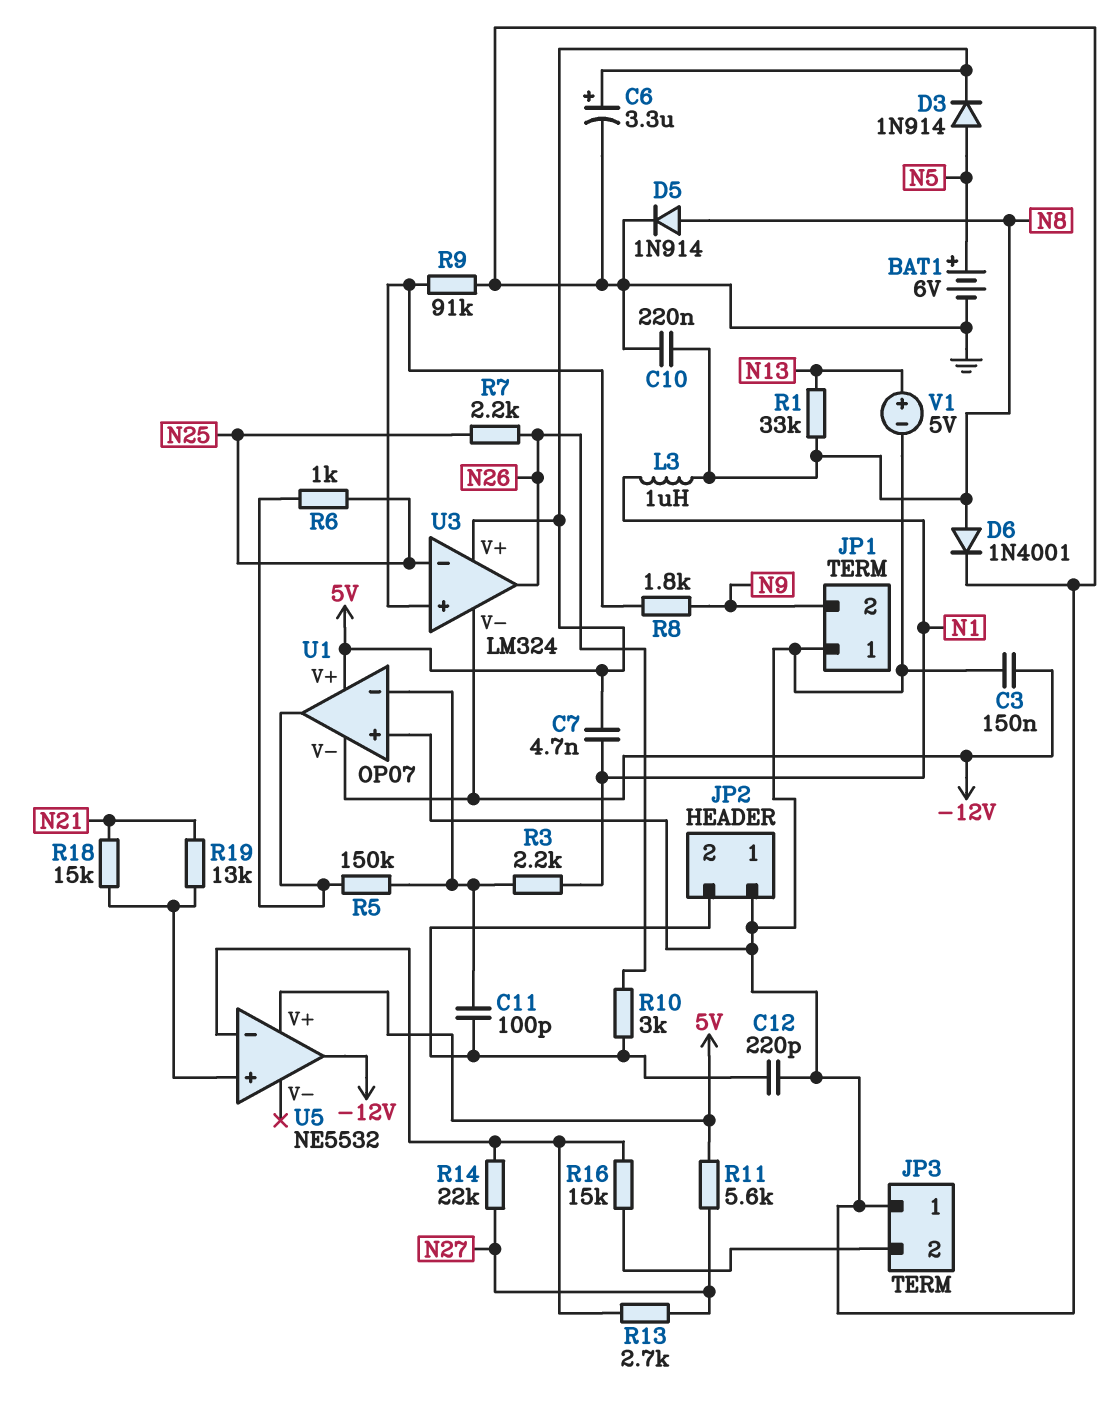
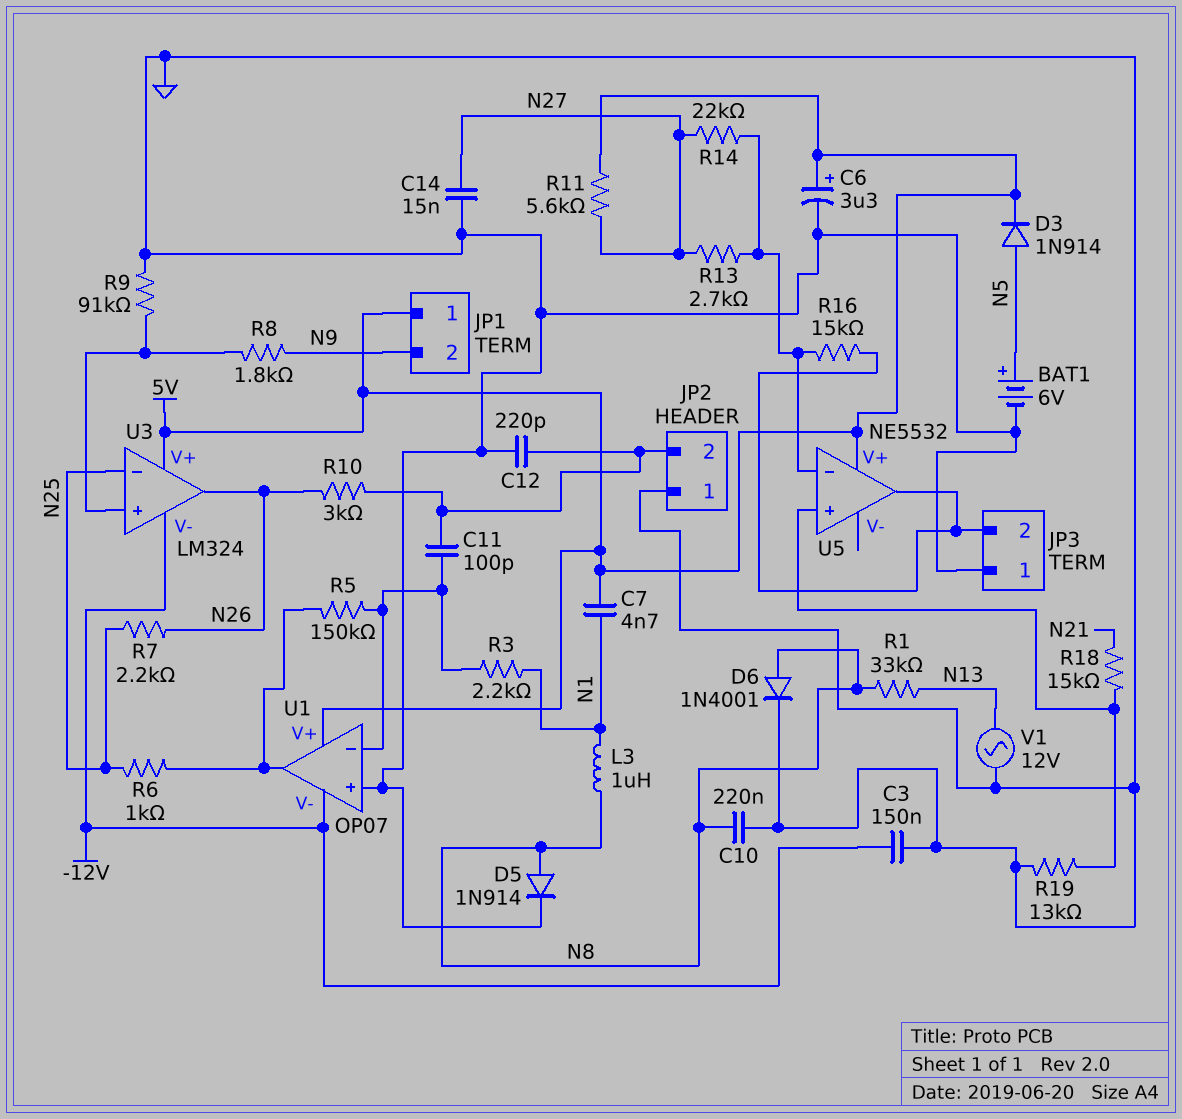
C14: none -> 15nF (GND, N27)
JP1 pin 1: GND -> 5V
R19: 13k (N21, U5/in+) -> 13k (GND, U5/in+)
U5 pin out: -12V -> JP3/2
V1: 5V (plus N13, minus GND) -> AC 12V (GND, N13)

